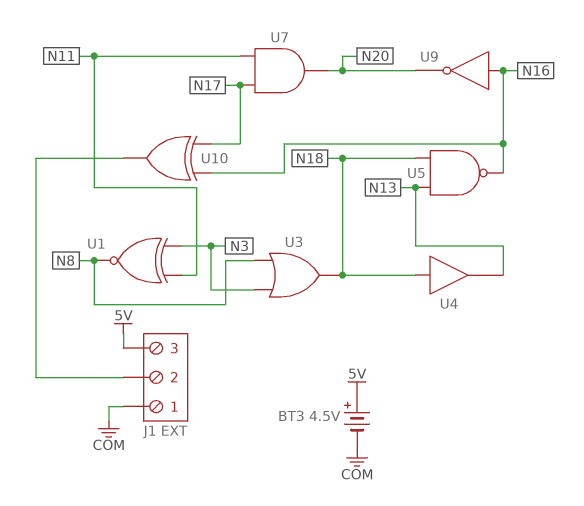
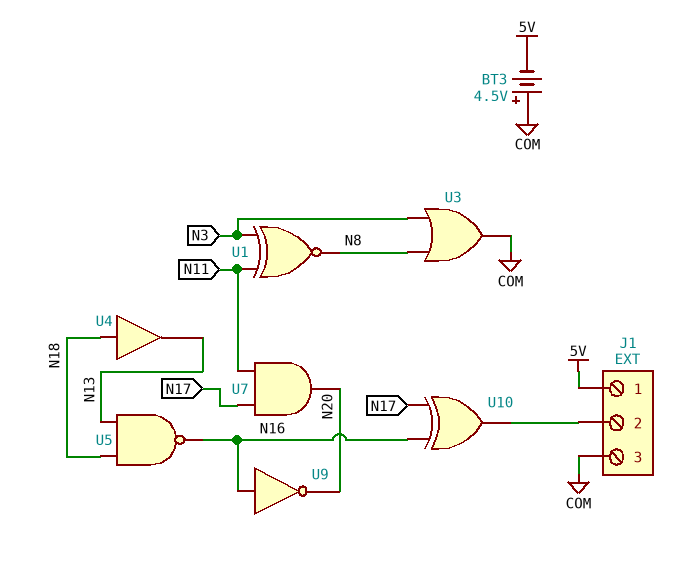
BT3: 4.5V (plus 5V, minus COM) -> 4.5V (plus COM, minus 5V)
J1 pin 1: COM -> 5V
J1 pin 3: 5V -> COM
U3: OR (in N3, in N8, out N18) -> OR (in N3, in N8, out COM)

